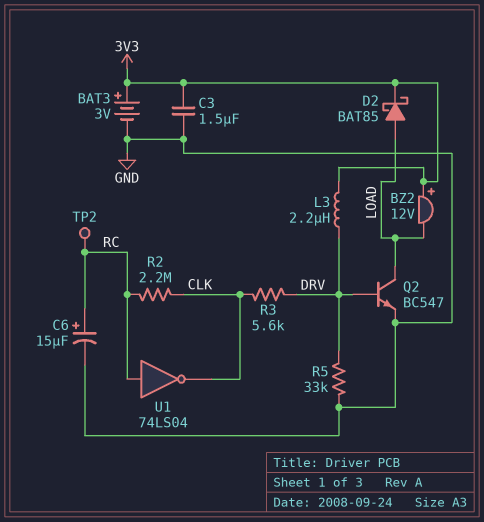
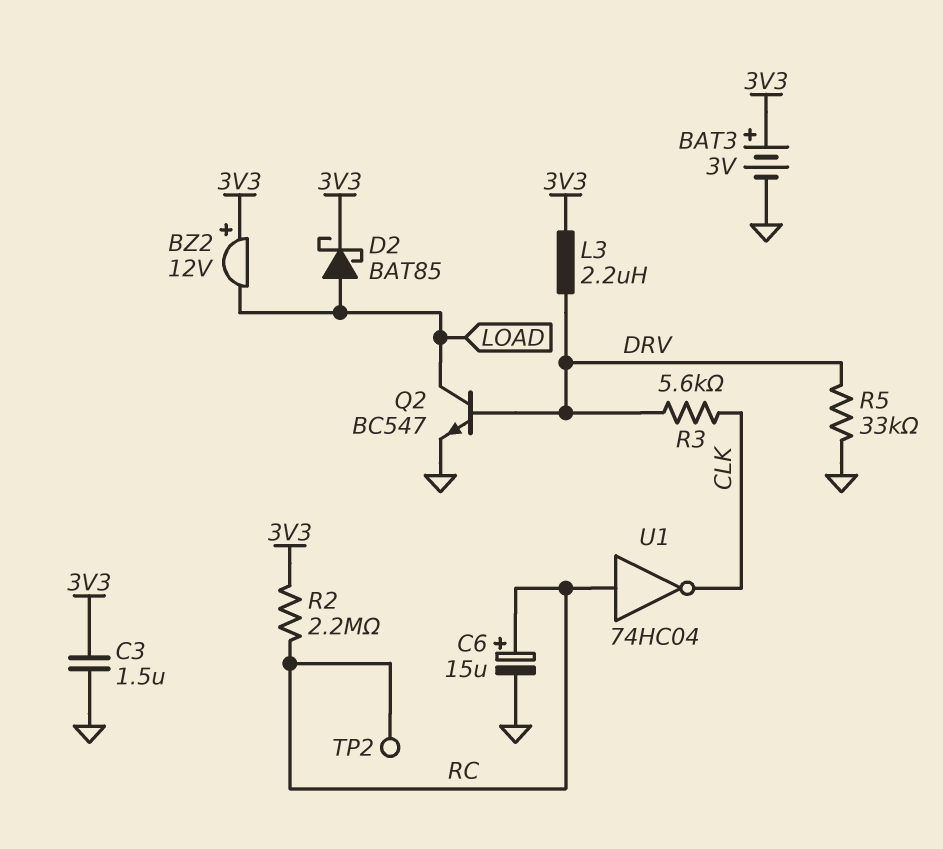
R2: 2.2M (CLK, RC) -> 2.2M (3V3, RC)
U1: NOT 74LS04 (in RC, out CLK) -> NOT 74HC04 (in RC, out CLK)

